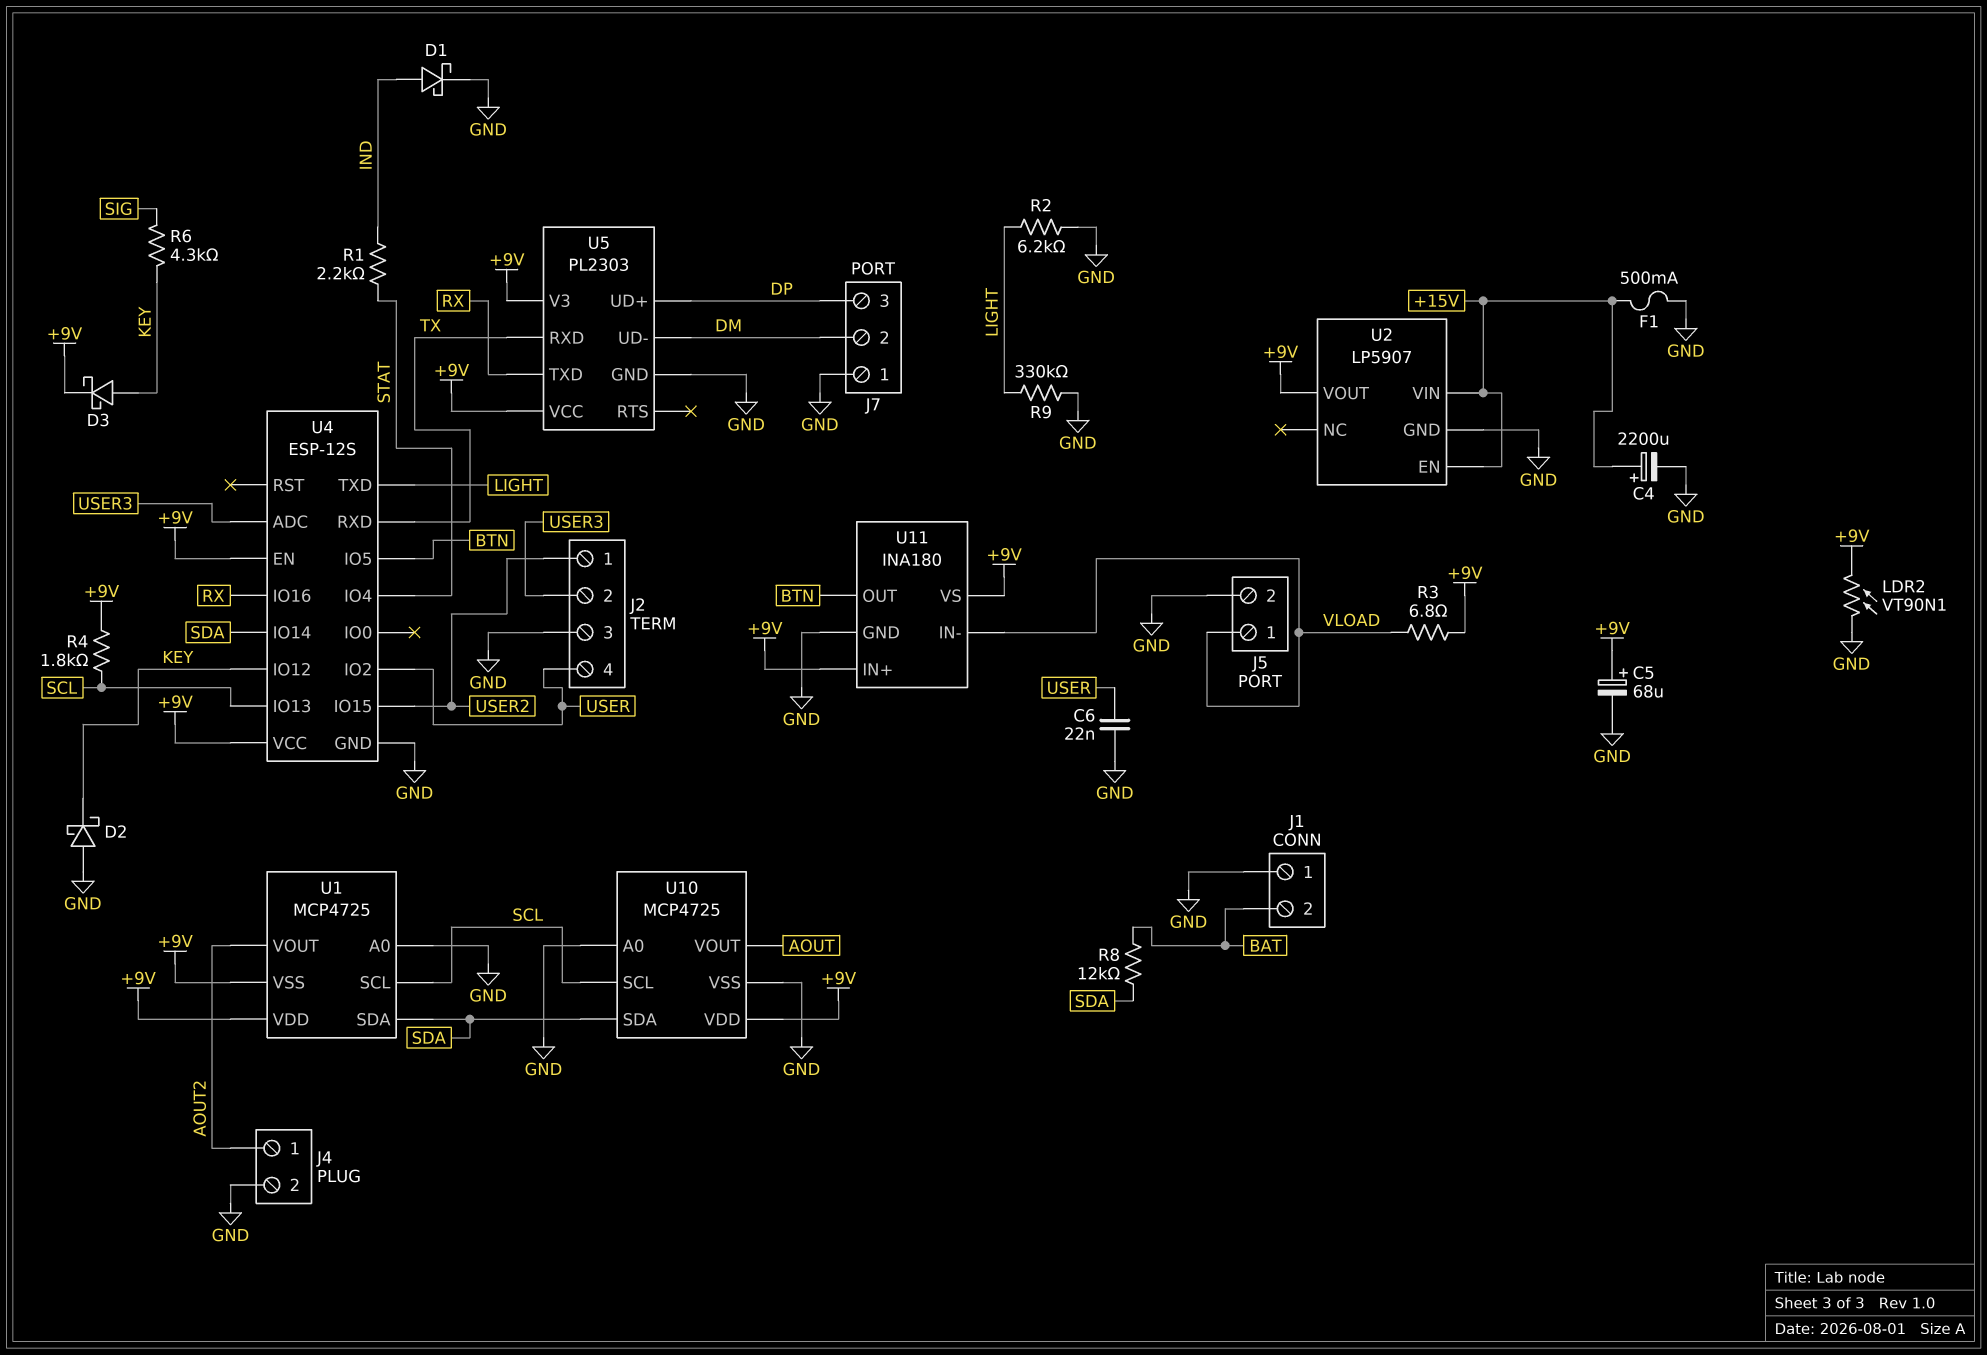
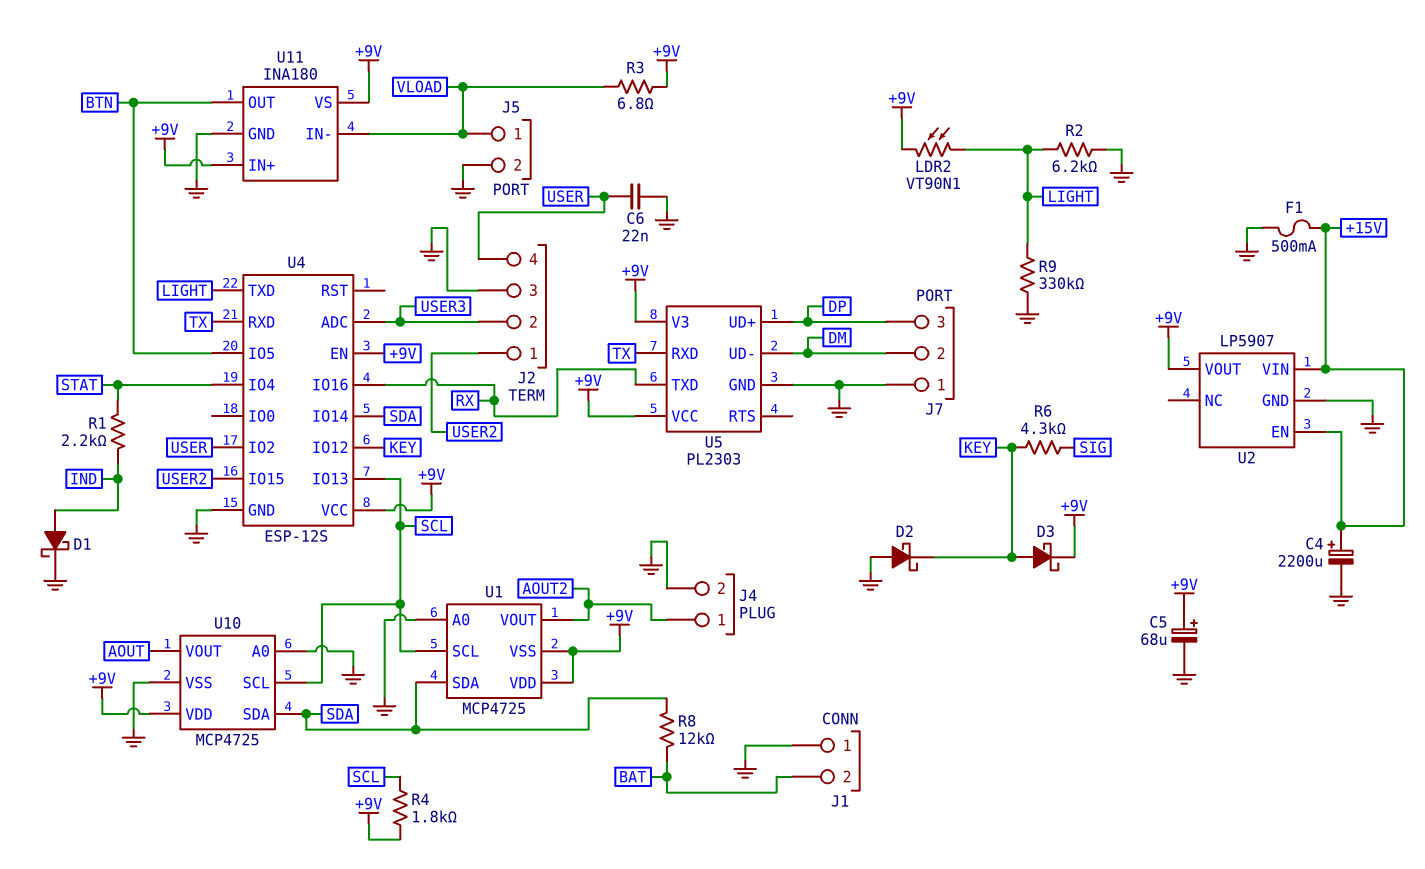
LDR2: VT90N1 (+9V, GND) -> VT90N1 (+9V, LIGHT)

